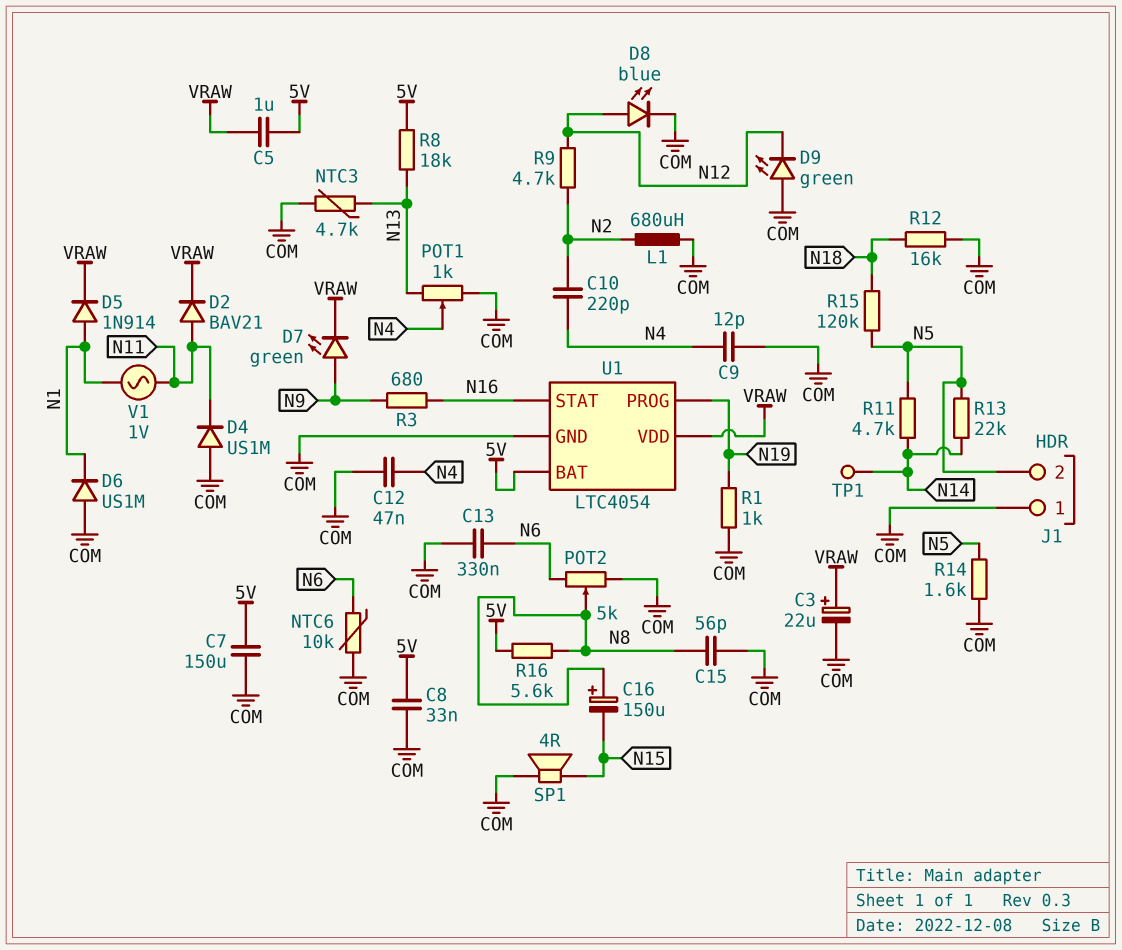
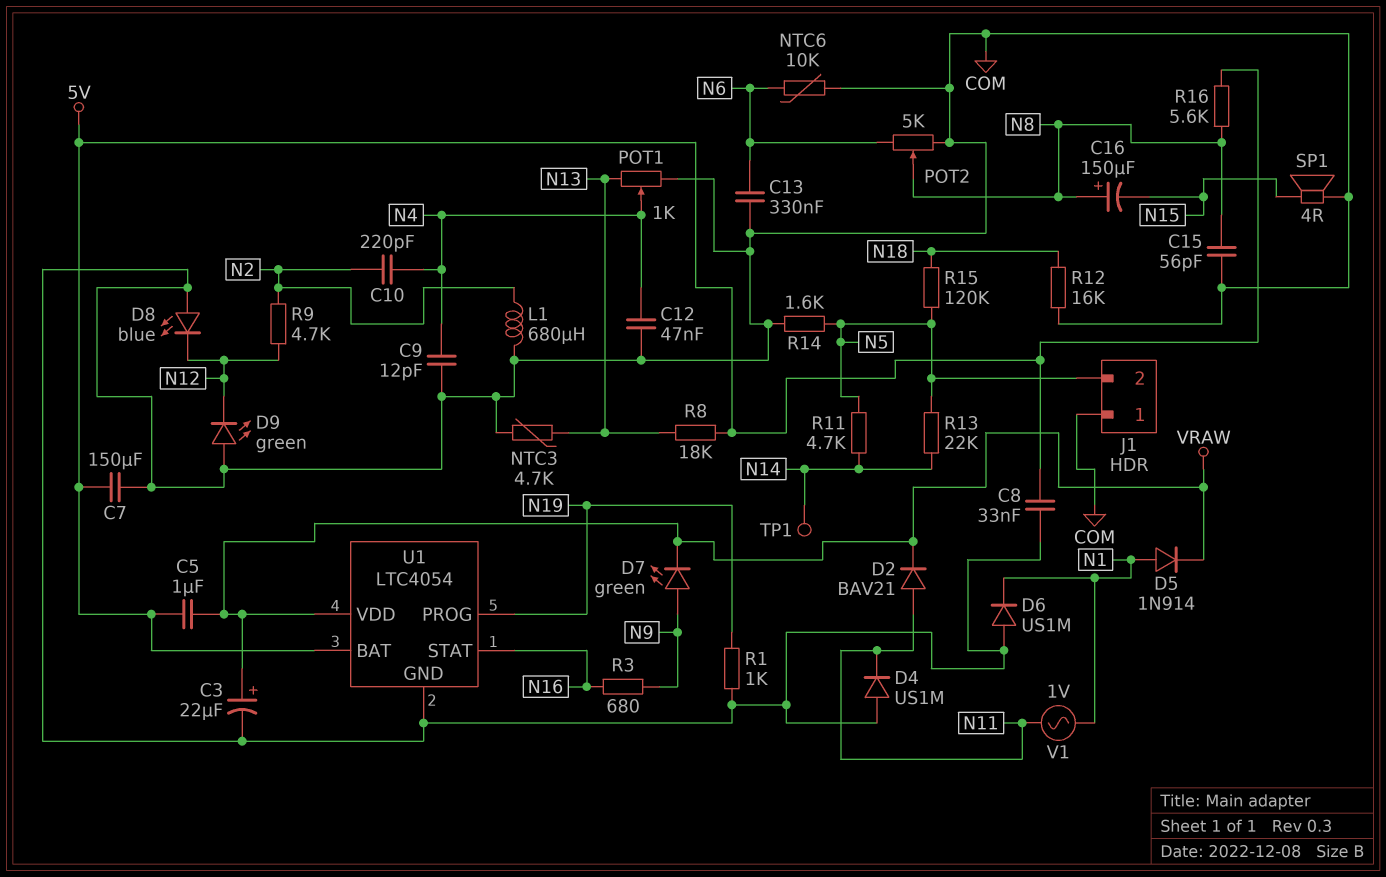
D8: LED blue (A N12, K COM) -> LED blue (A COM, K N12)

